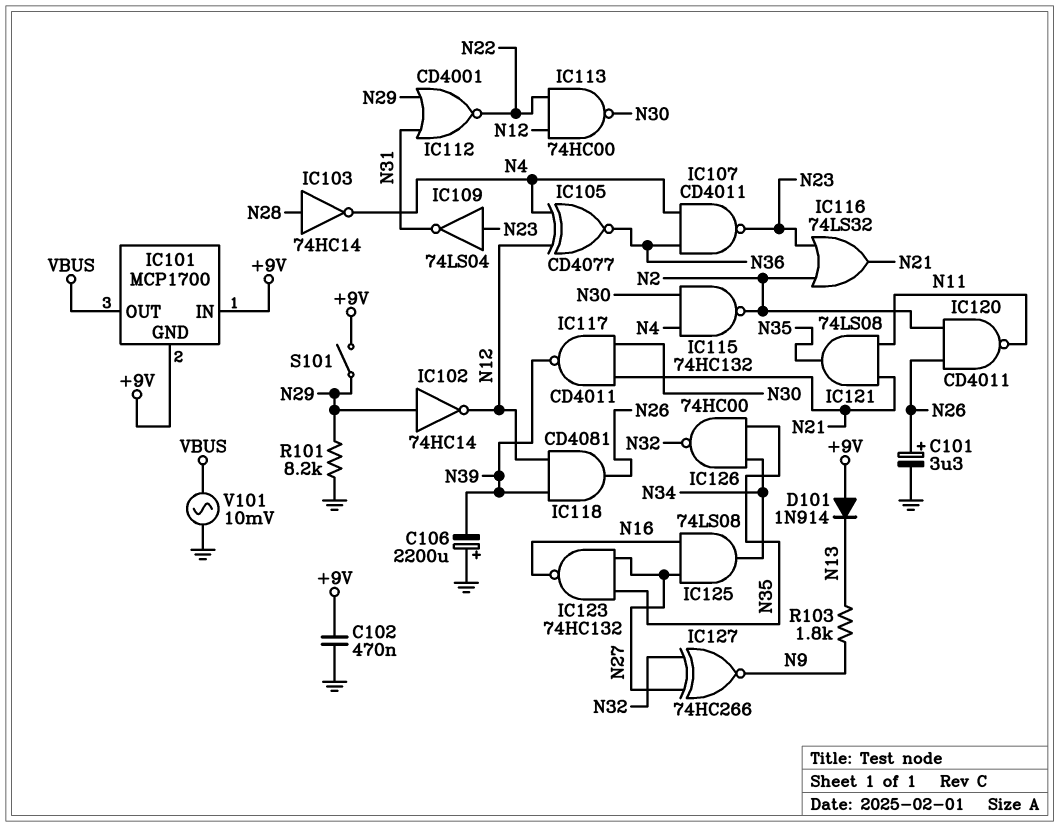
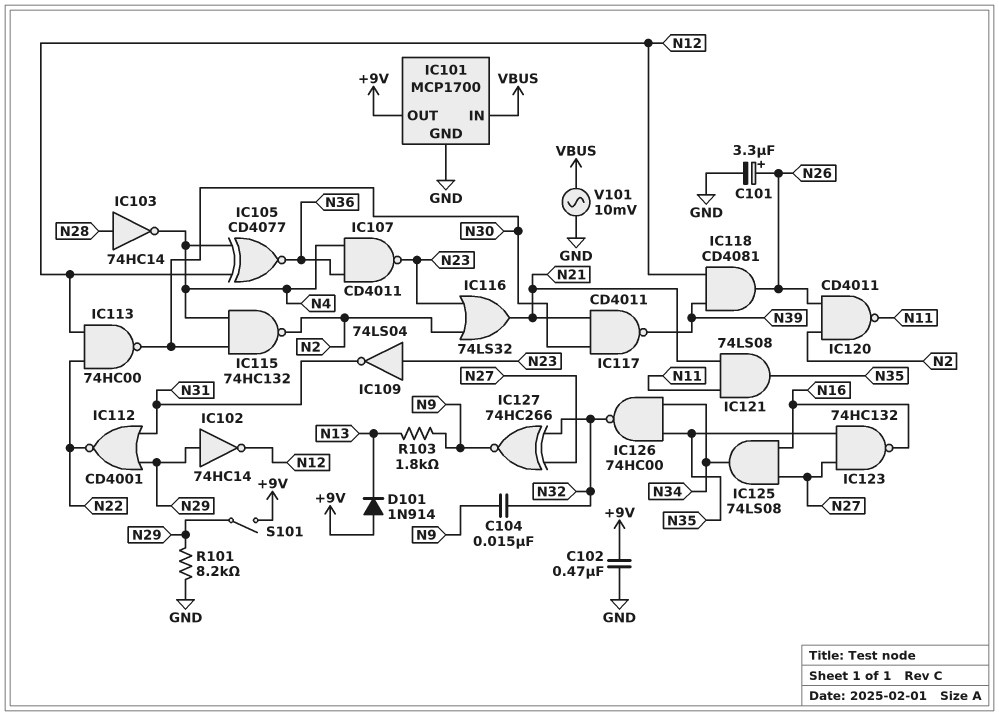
C104: none -> 15nF (N9, N32)
C106: 2200uF (plus GND, minus N39) -> none
IC101 pin GND: +9V -> GND
IC101 pin IN: +9V -> VBUS
IC101 pin OUT: VBUS -> +9V

